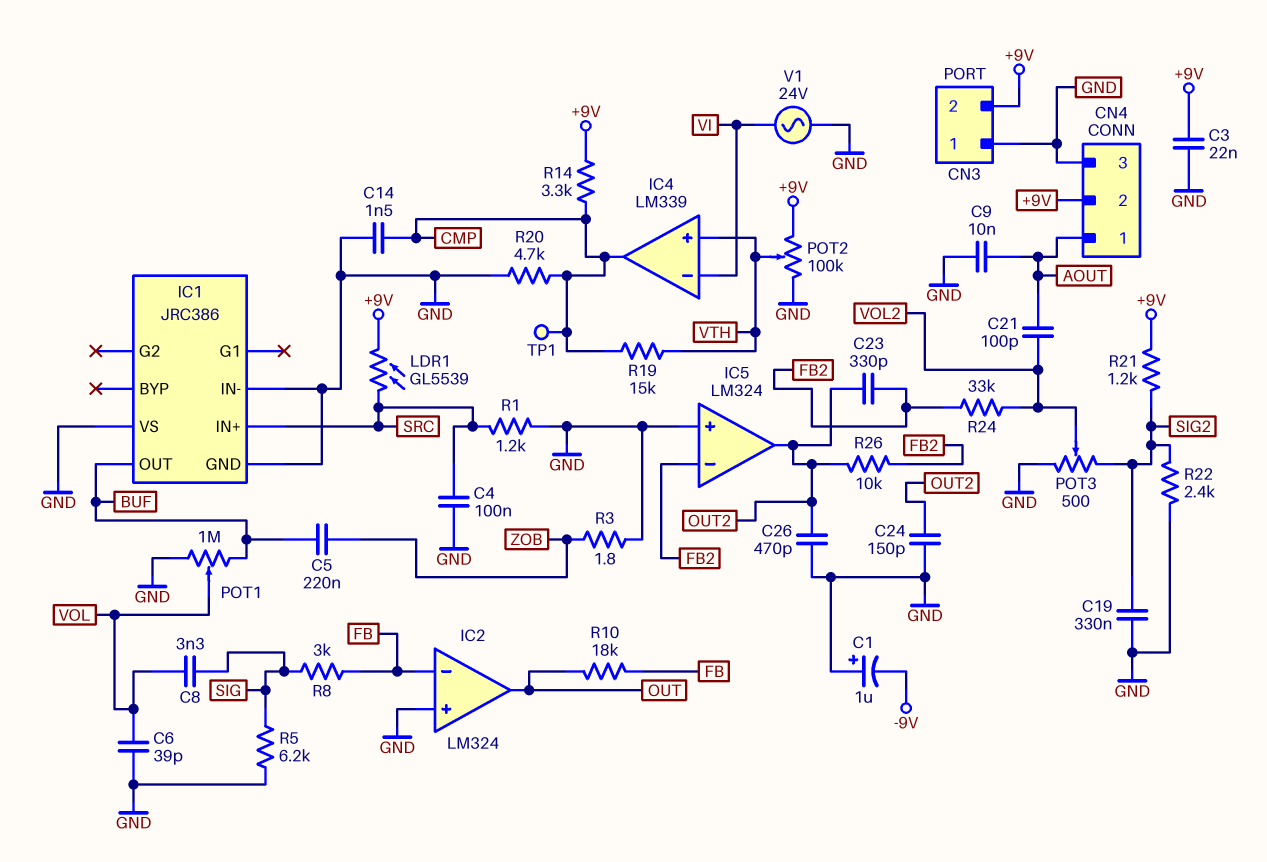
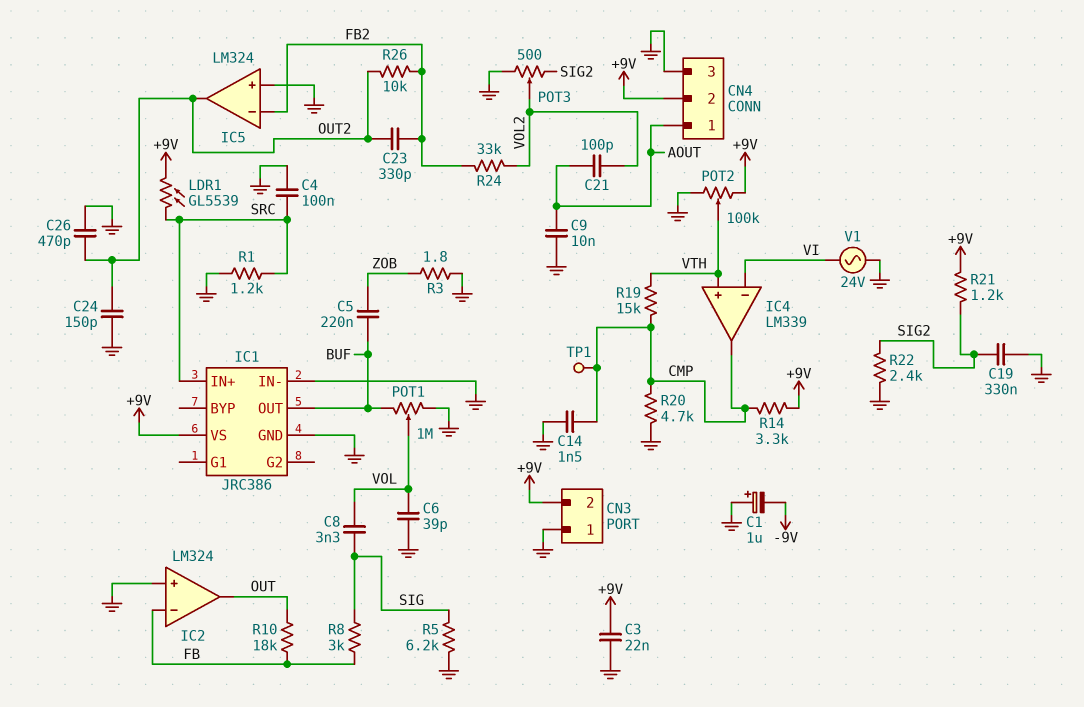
IC1 pin VS: GND -> +9V

